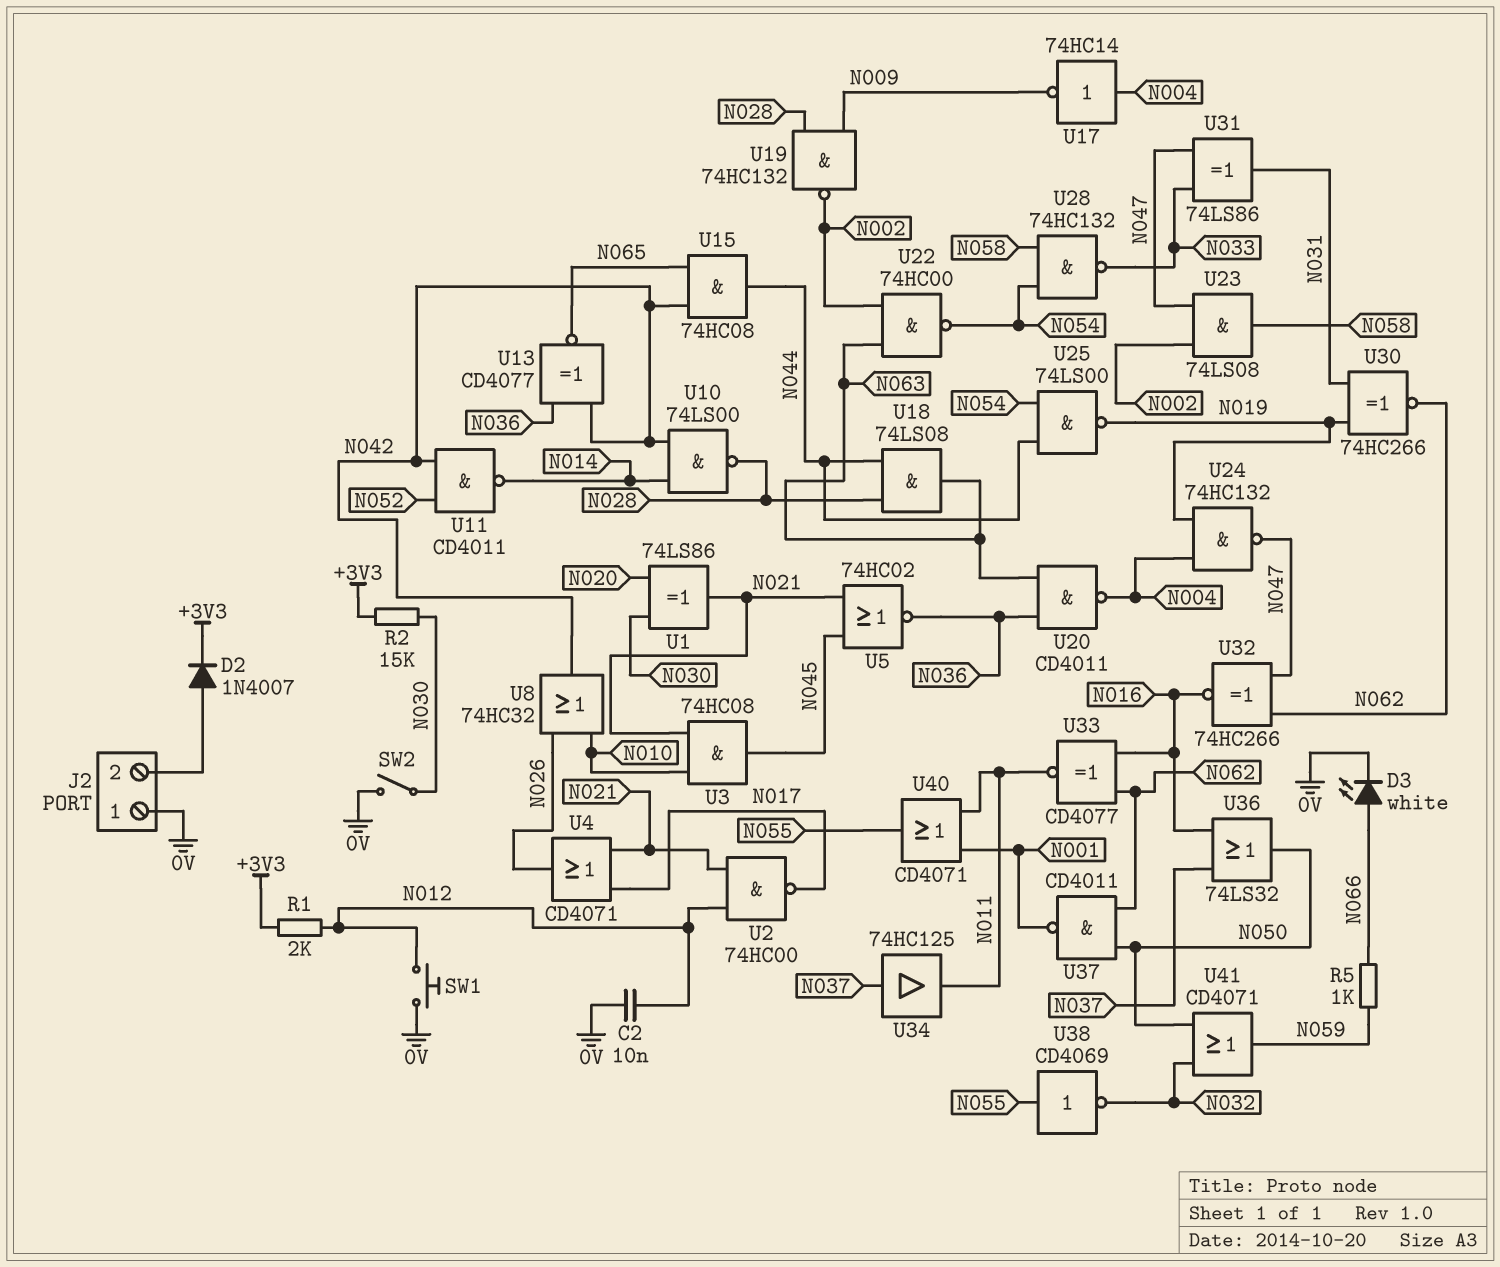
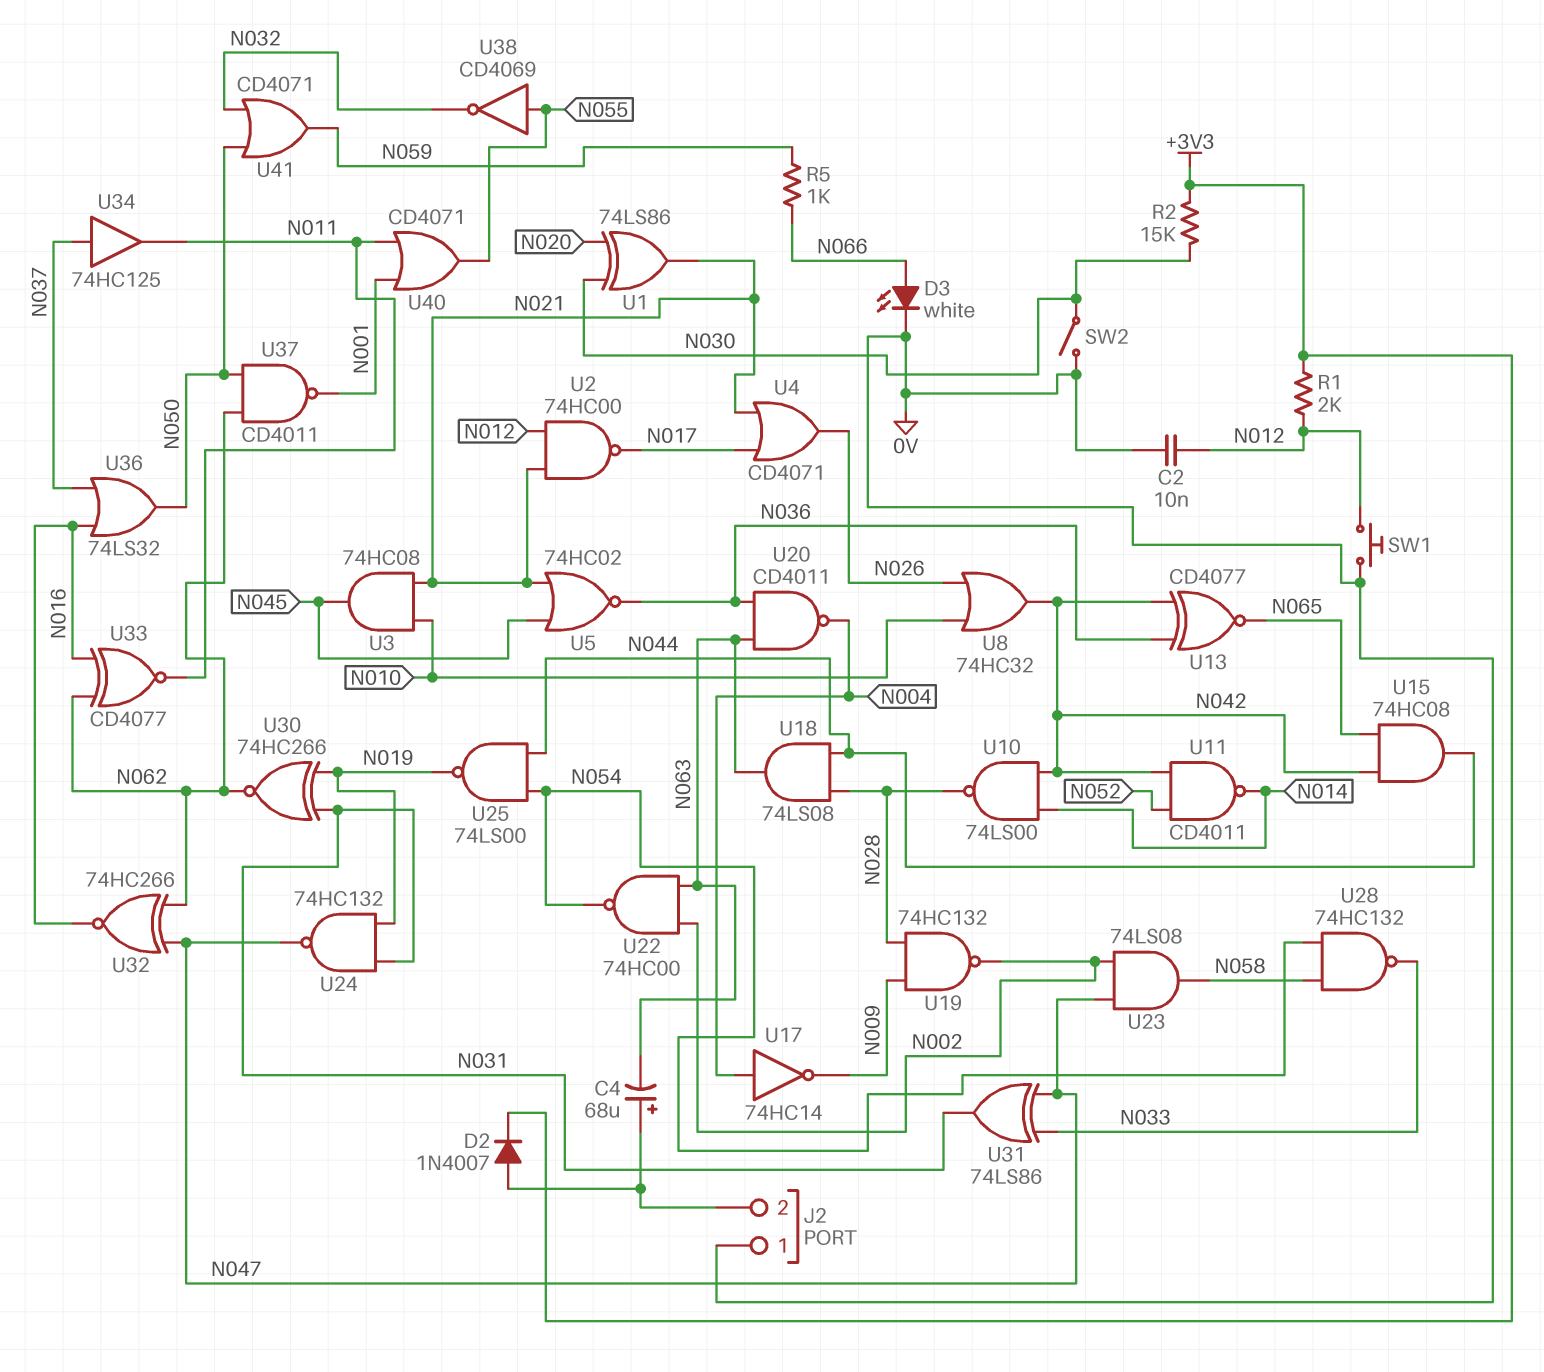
C4: none -> 68uF (plus J2/2, minus N063)
U24: NAND 74HC132 (in N004, in N019, out N047) -> NAND 74HC132 (in N019, in N031, out N047)

